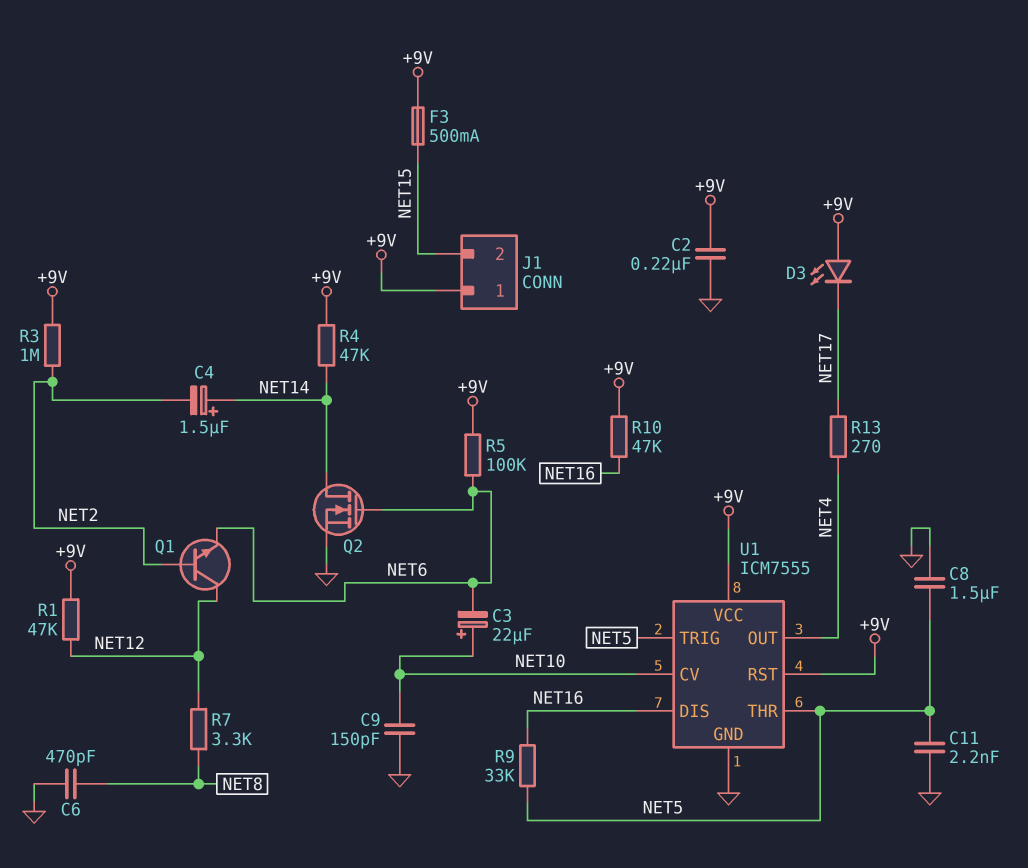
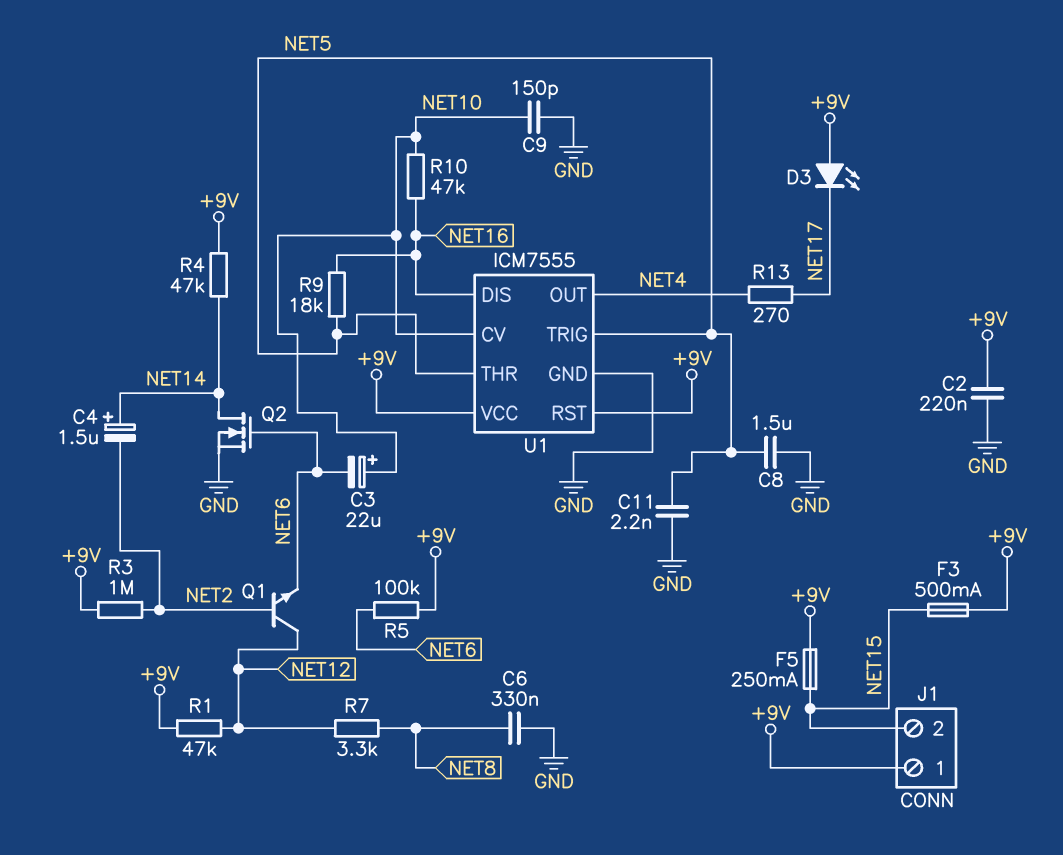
C6: 470pF (GND, NET8) -> 330nF (GND, NET8)
F5: none -> 250mA (+9V, NET15)
R9: 33k (NET5, NET16) -> 18k (NET5, NET16)
R10: 47k (+9V, NET16) -> 47k (NET10, NET16)

